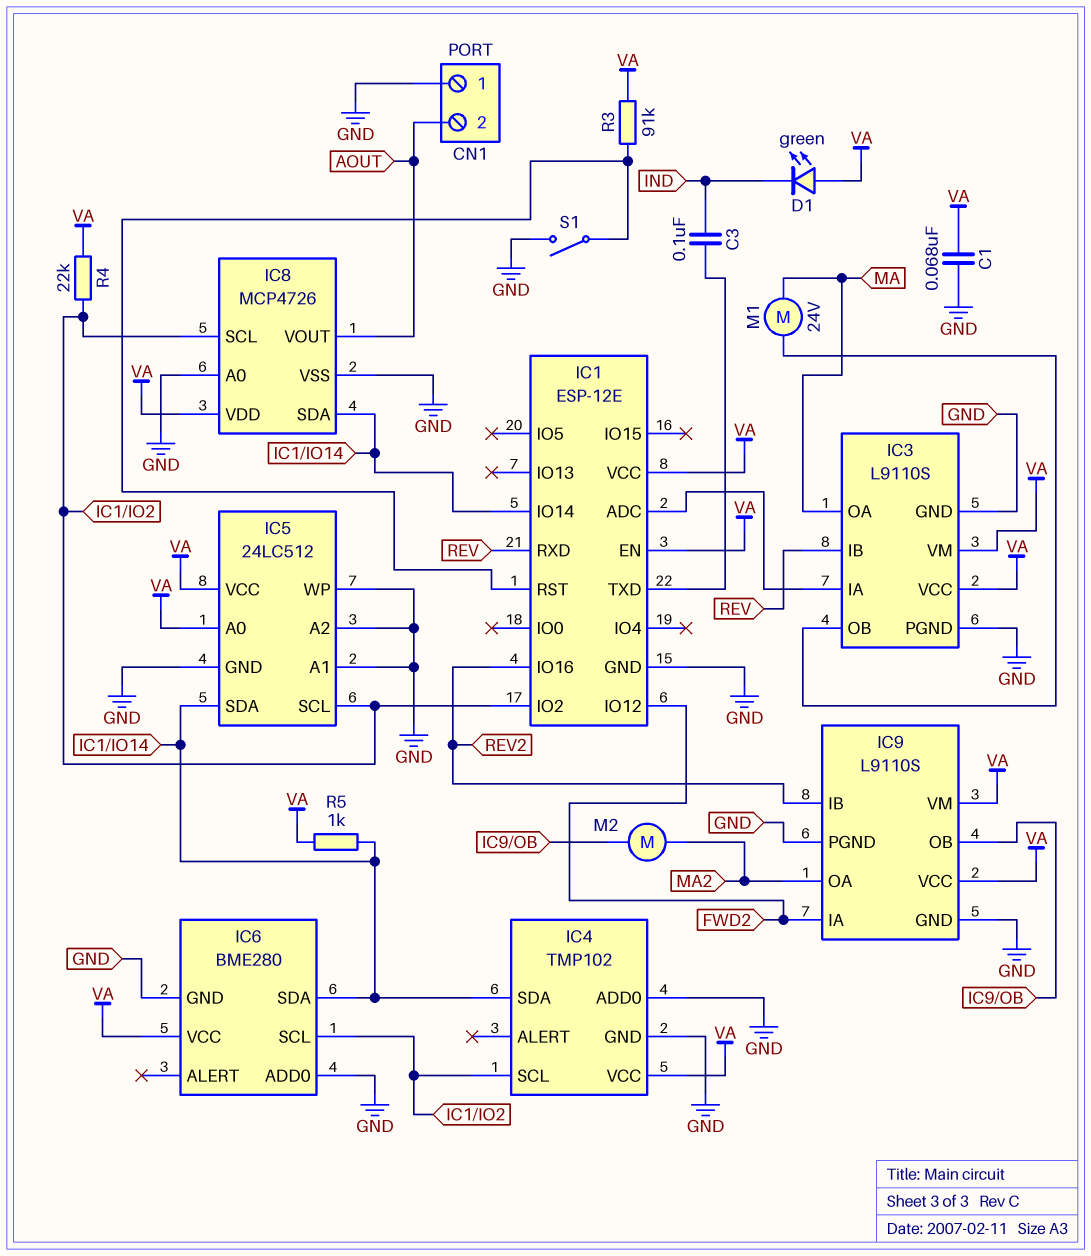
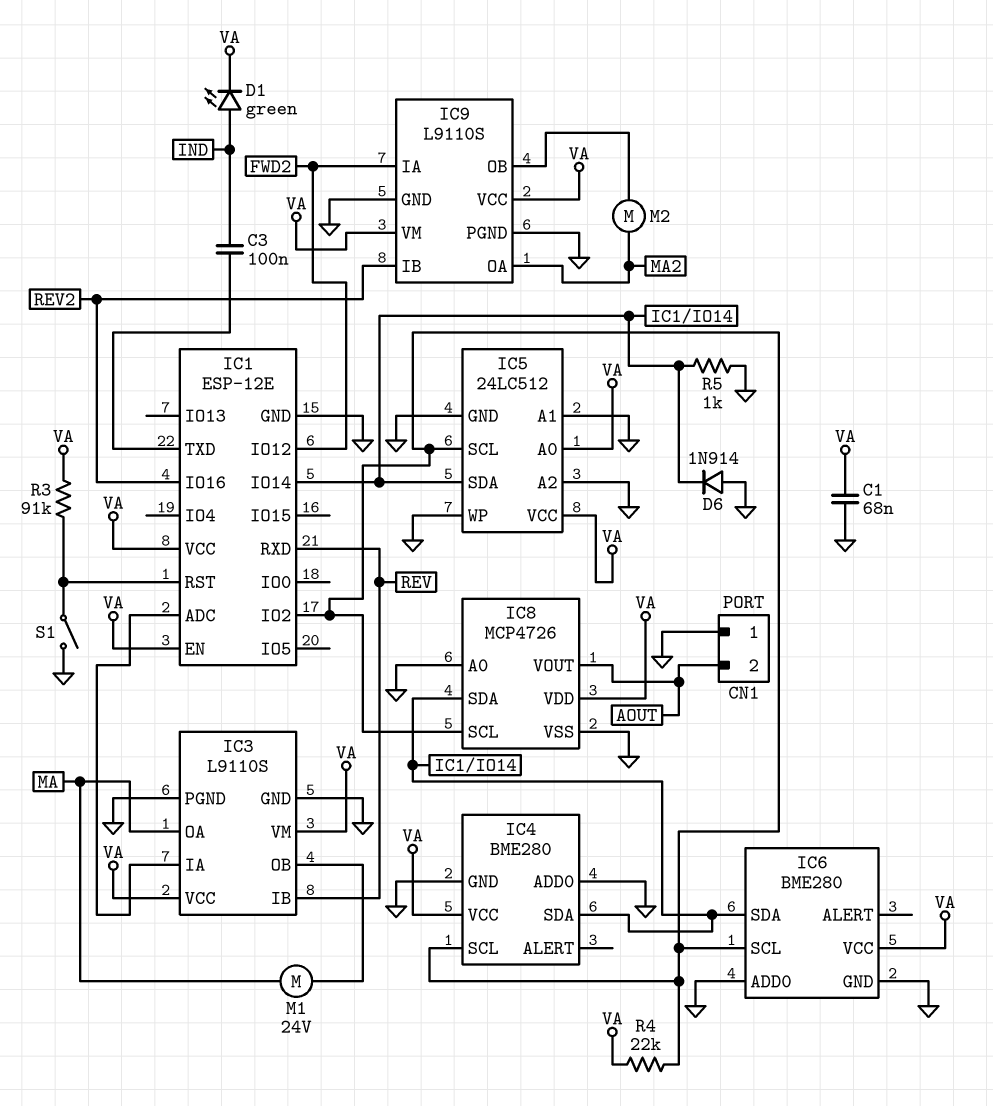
D1: LED green (A VA, K IND) -> LED green (A IND, K VA)
D6: none -> diode 1N914 (A GND, K IC1/IO14)
IC4: TMP102 -> BME280
R5: 1k (IC1/IO14, VA) -> 1k (GND, IC1/IO14)

